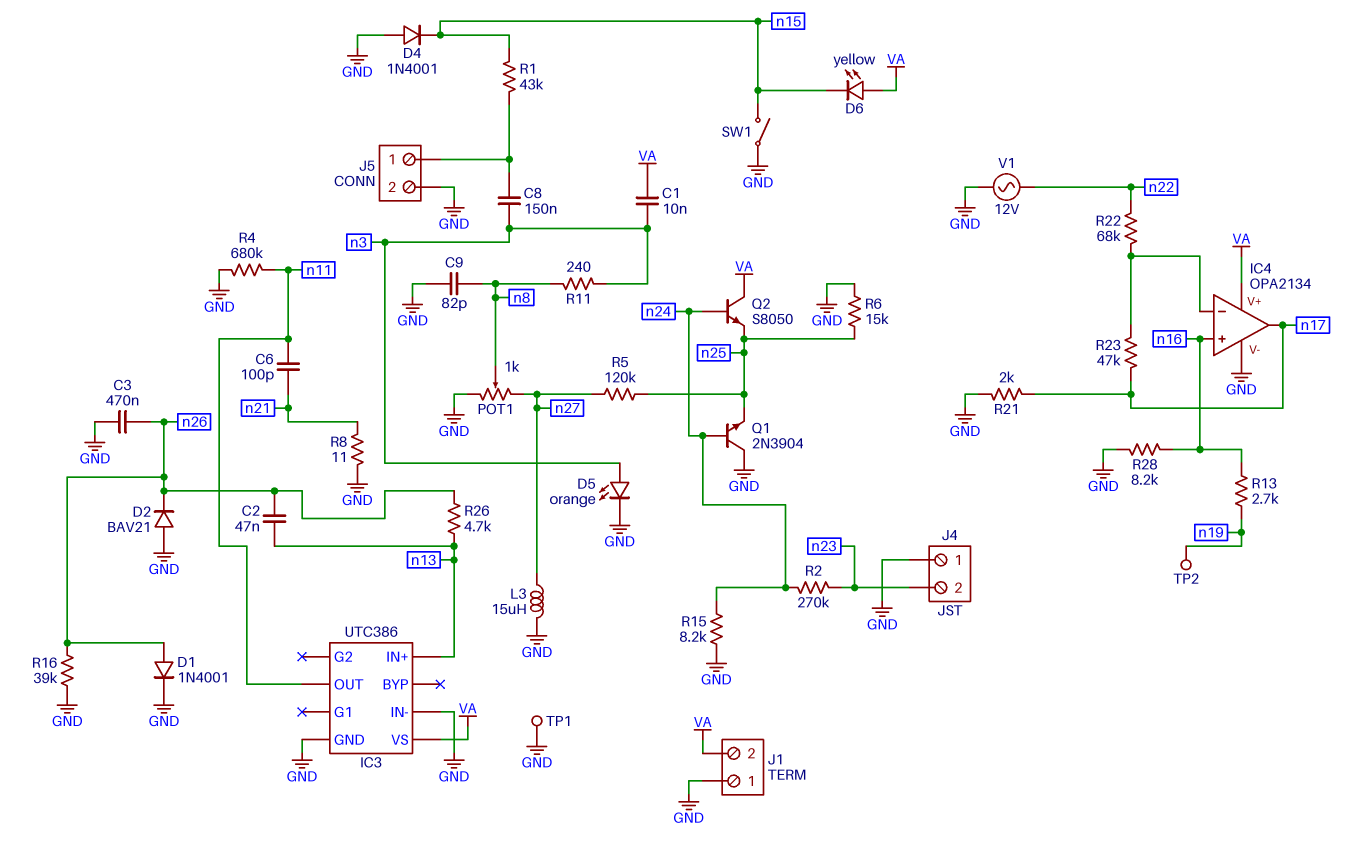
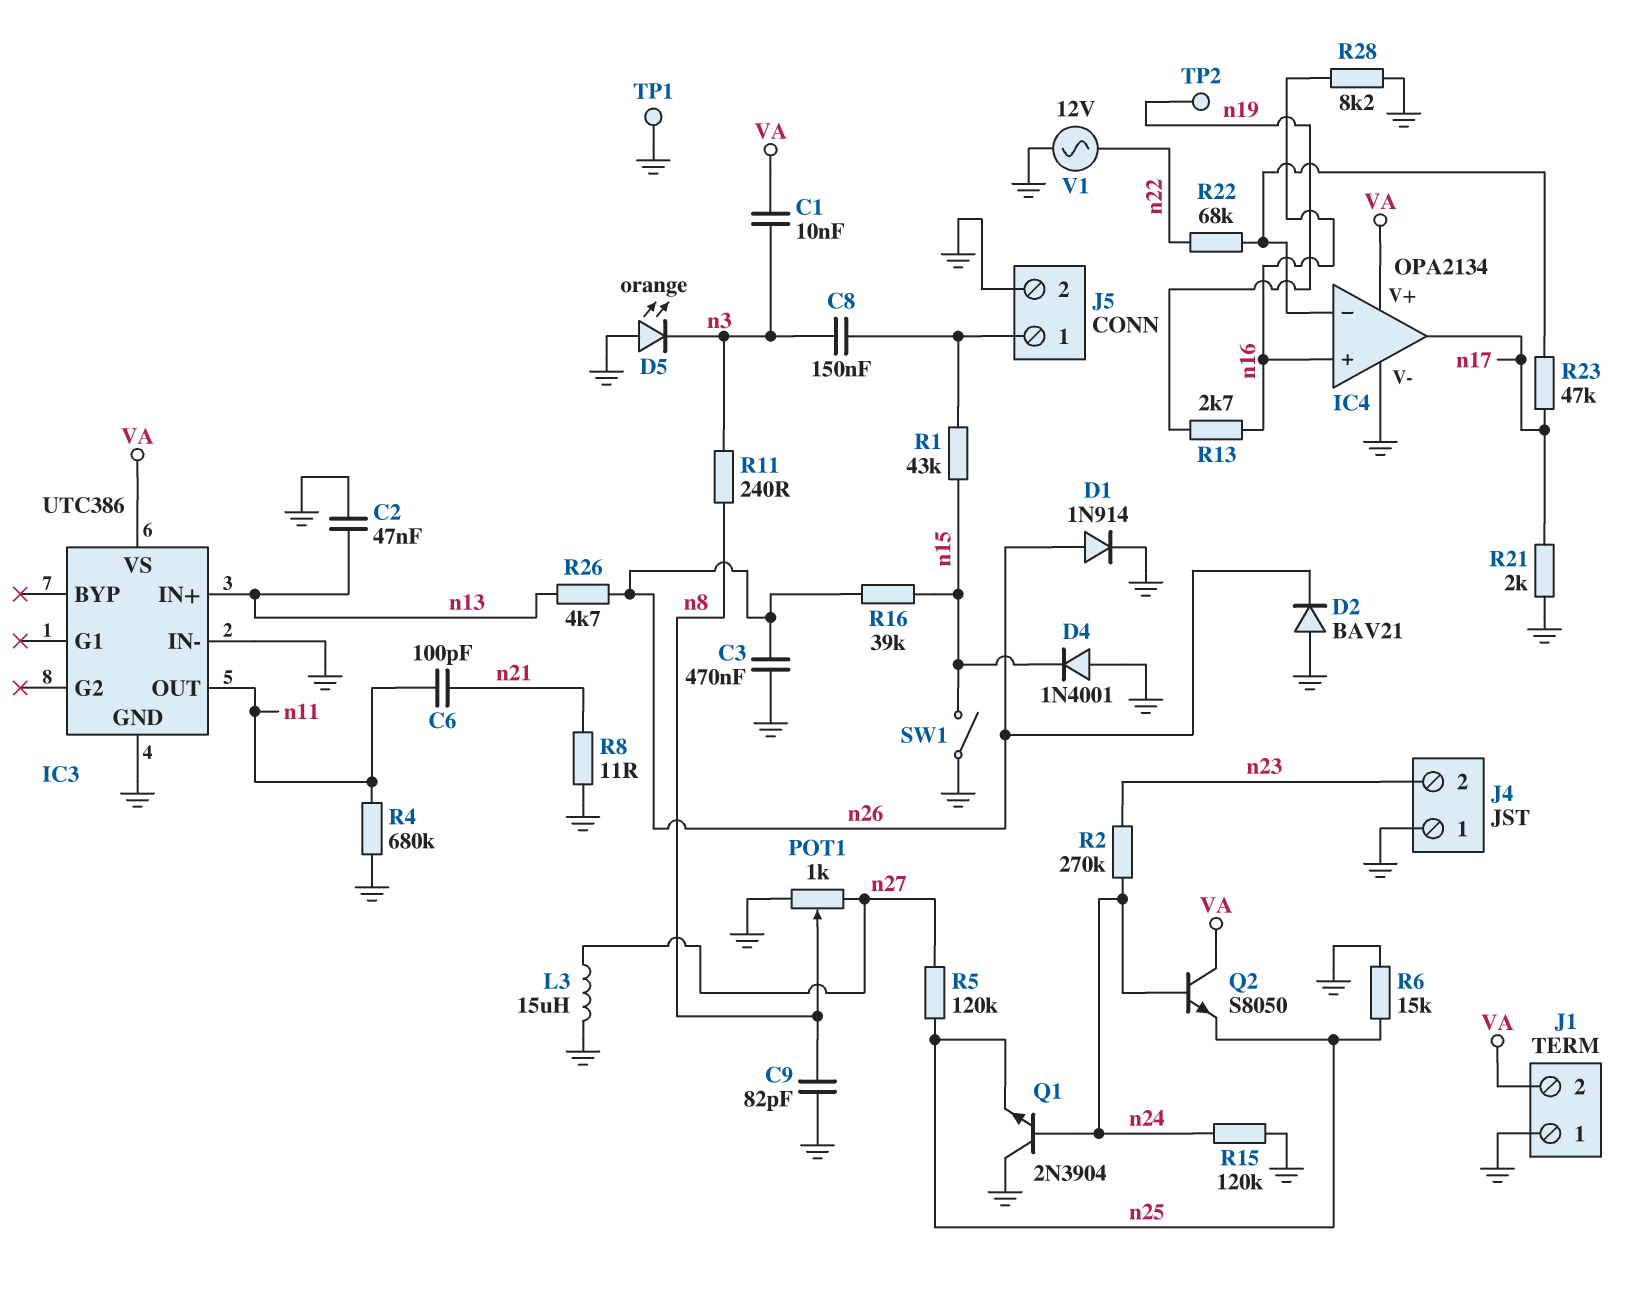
C2: 47nF (n13, n26) -> 47nF (GND, n13)
D1: diode 1N4001 (A n26, K GND) -> diode 1N914 (A n26, K GND)
D5: LED orange (A n3, K GND) -> LED orange (A GND, K n3)
D6: LED yellow (A VA, K n15) -> none
R15: 8.2k (GND, n24) -> 120k (GND, n24)
R16: 39k (GND, n26) -> 39k (n15, n26)

